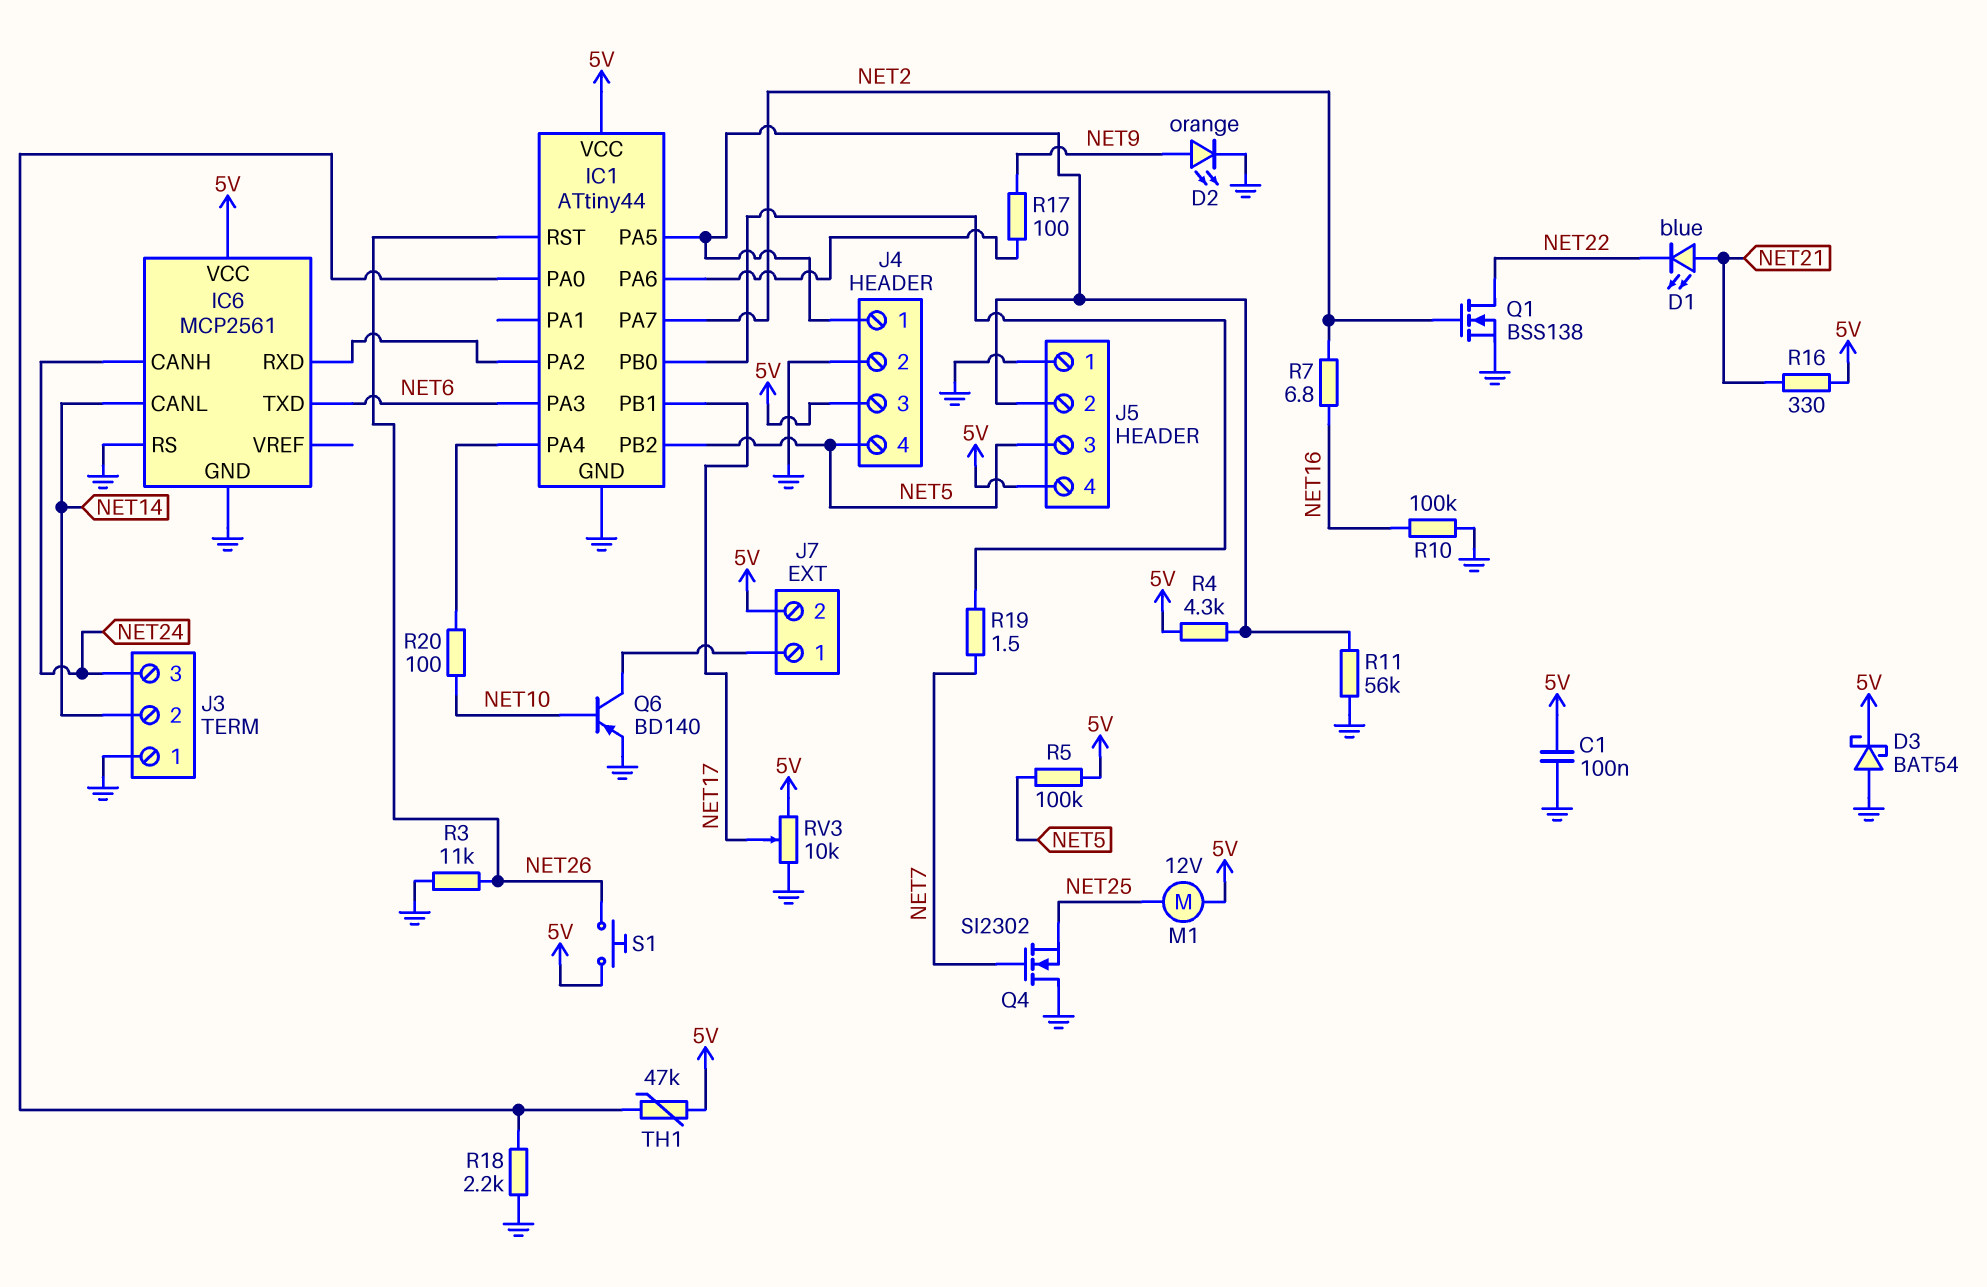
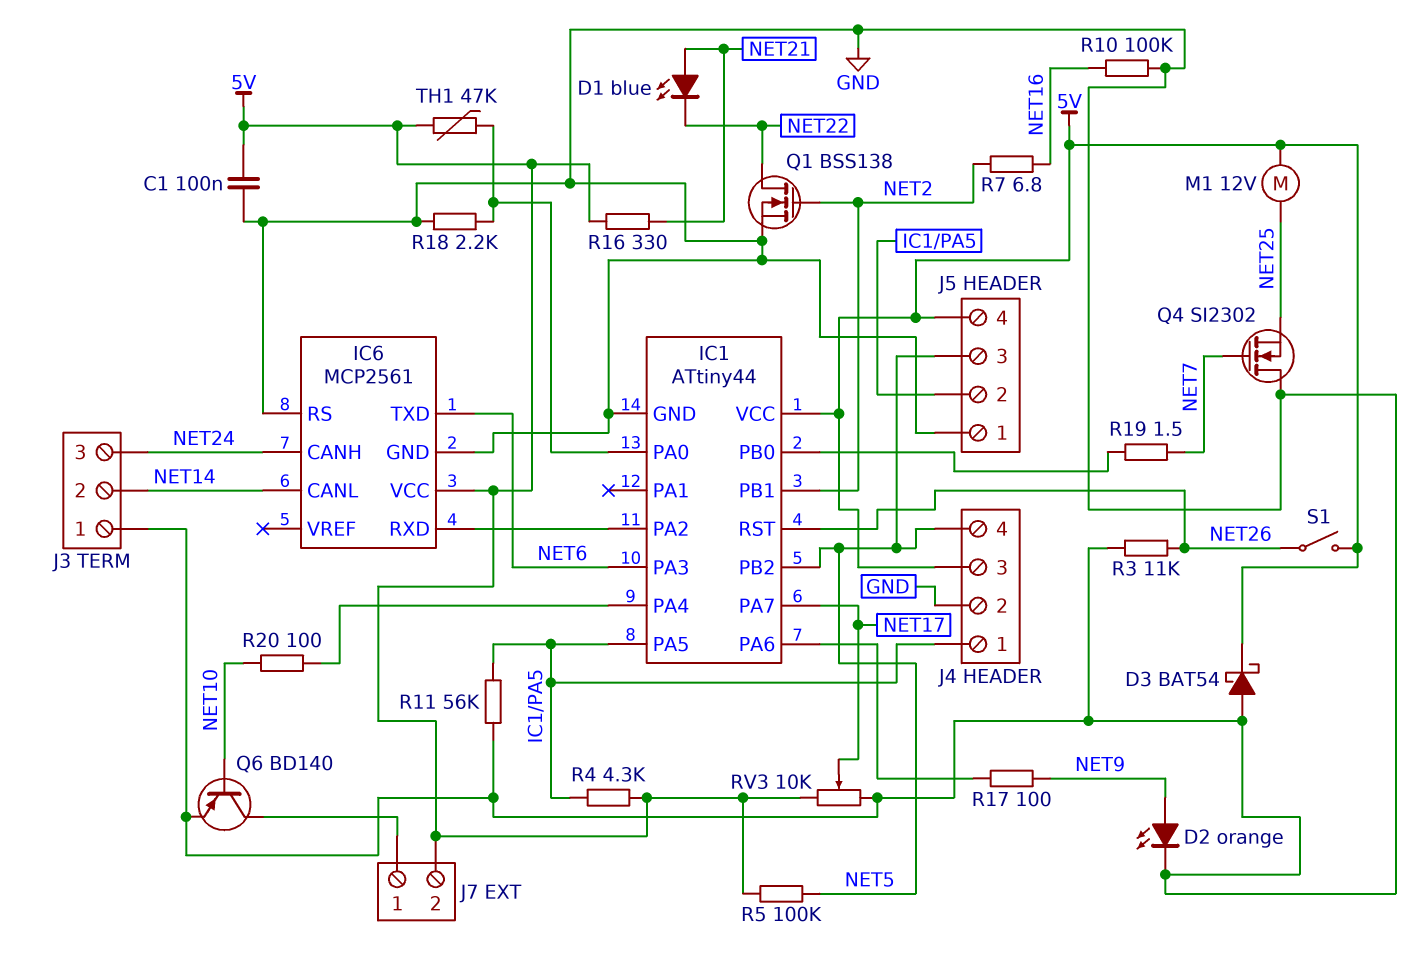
IC1 pin PA7: NET2 -> NET17
IC1 pin PB1: NET17 -> NET2
S1: button (5V, NET26) -> switch (5V, NET26)

